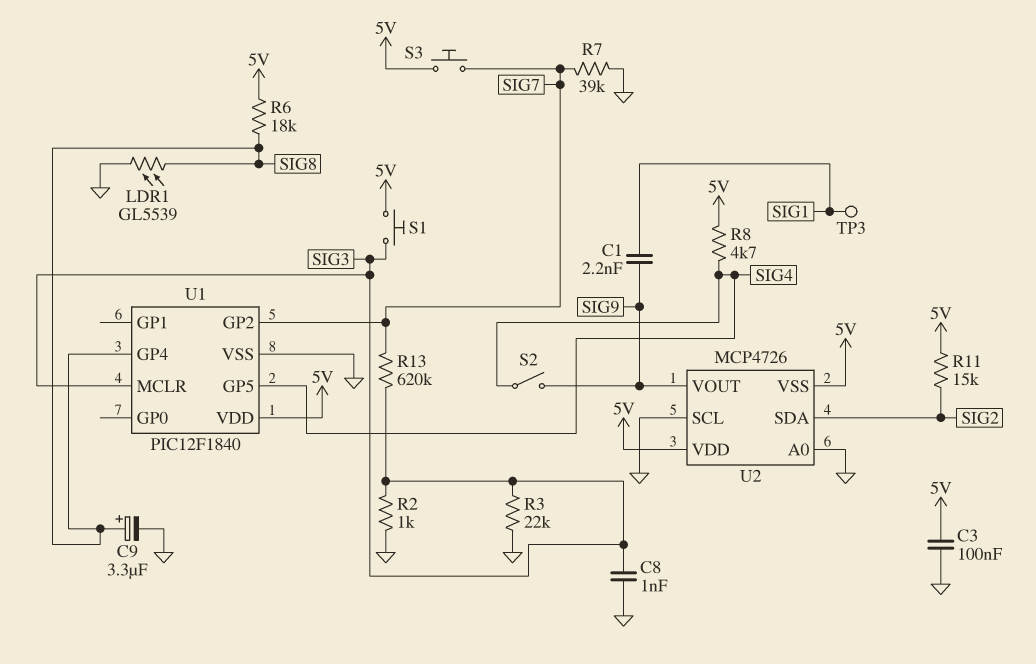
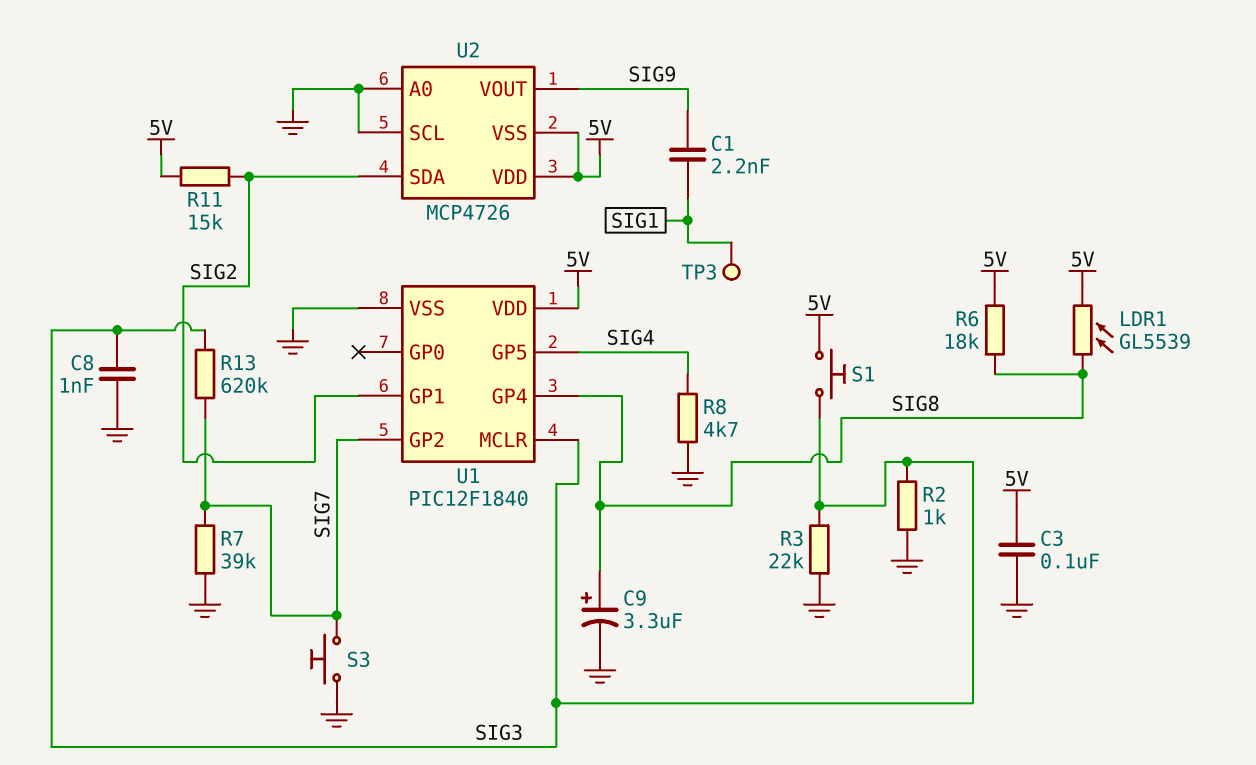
LDR1: GL5539 (GND, SIG8) -> GL5539 (5V, SIG8)
R8: 4.7k (5V, SIG4) -> 4.7k (GND, SIG4)
S2: switch (SIG4, SIG9) -> none
S3: button (5V, SIG7) -> button (GND, SIG7)
U1 pin GP1: none -> SIG2

